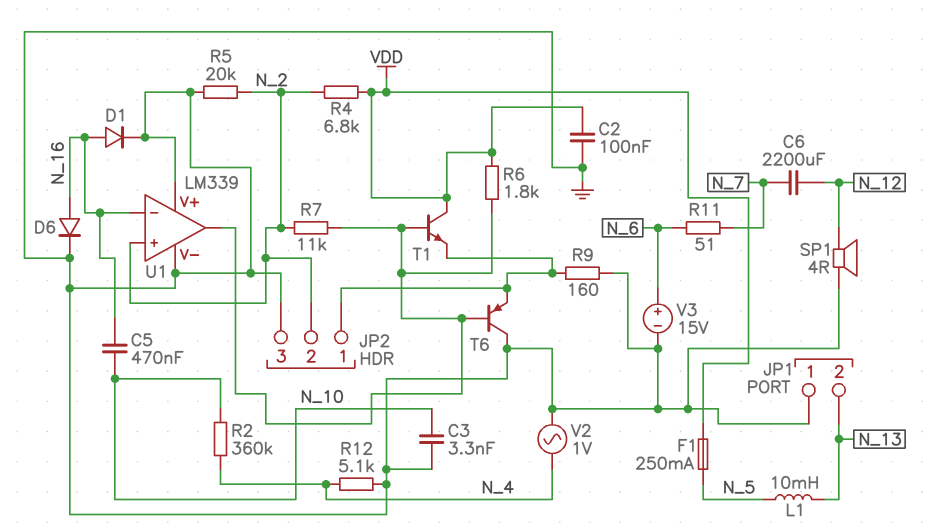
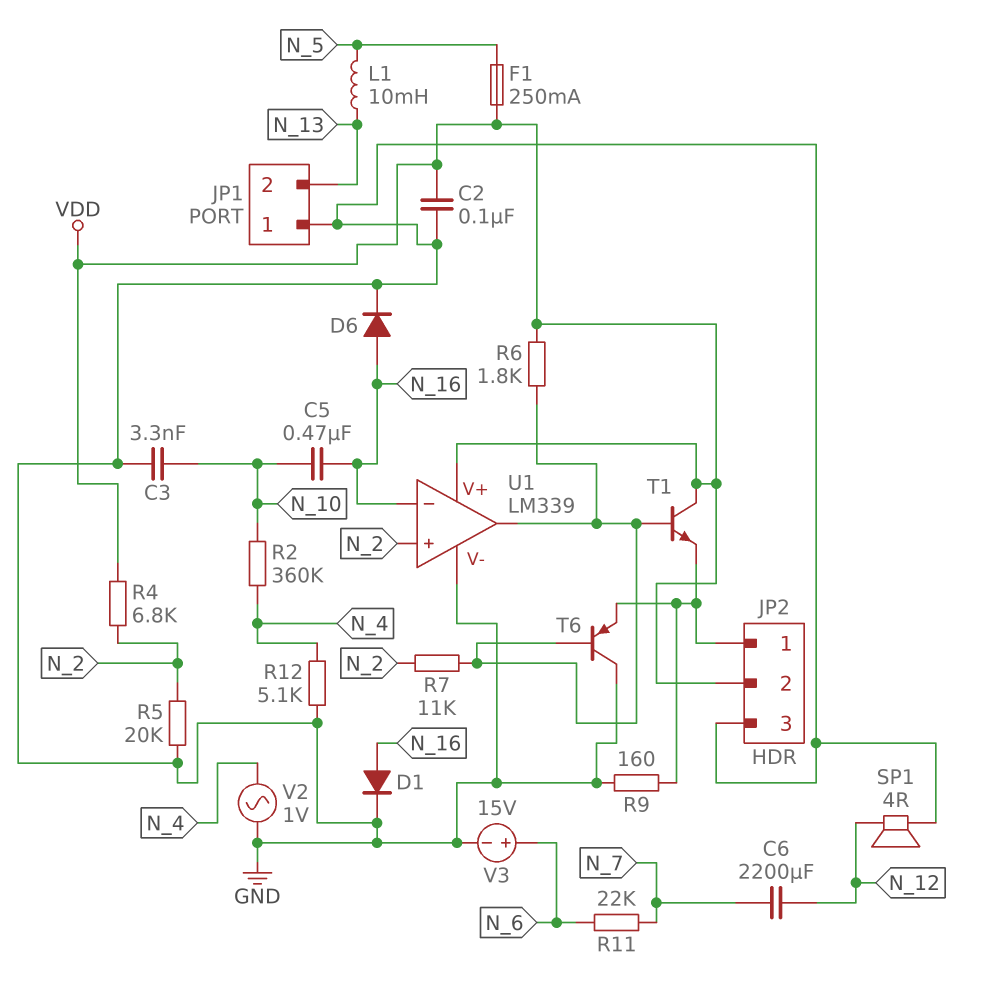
JP2 pin 2: N_2 -> VDD
R11: 51 (N_6, N_7) -> 22k (N_6, N_7)
U1 pin V+: GND -> VDD

